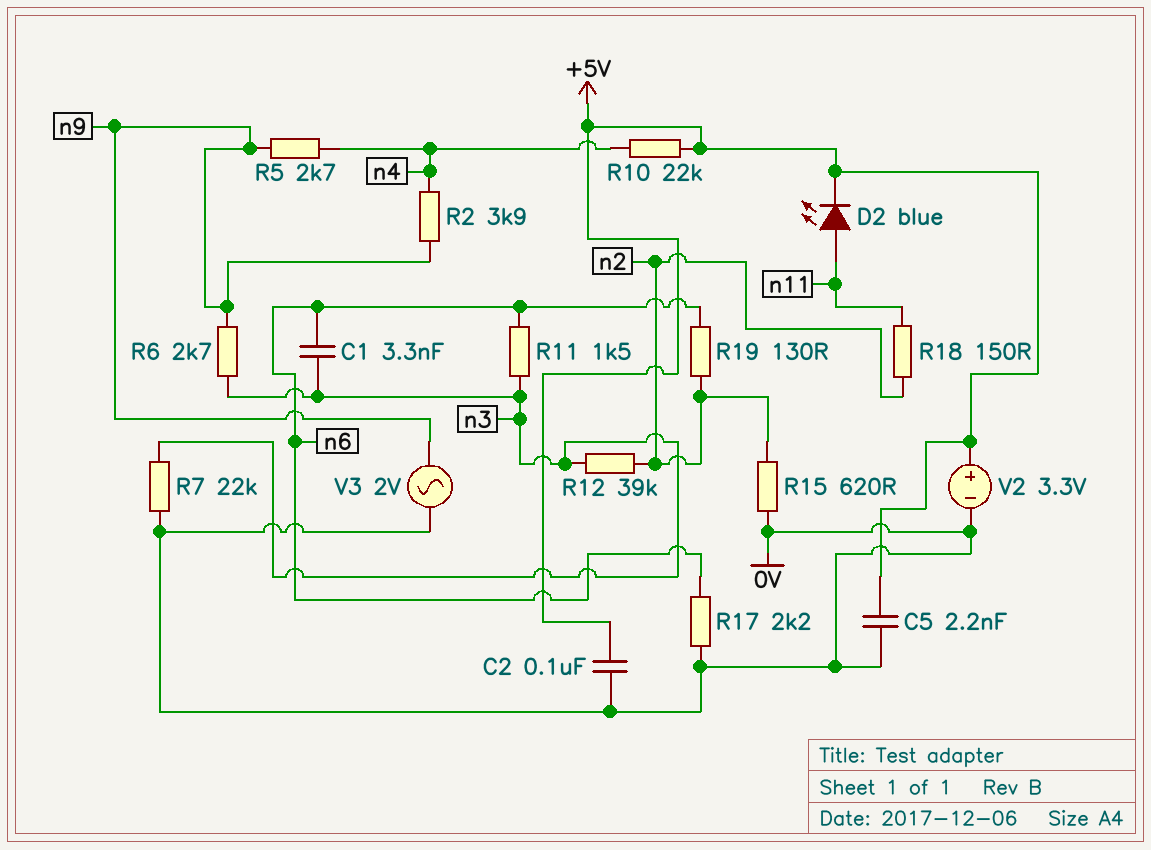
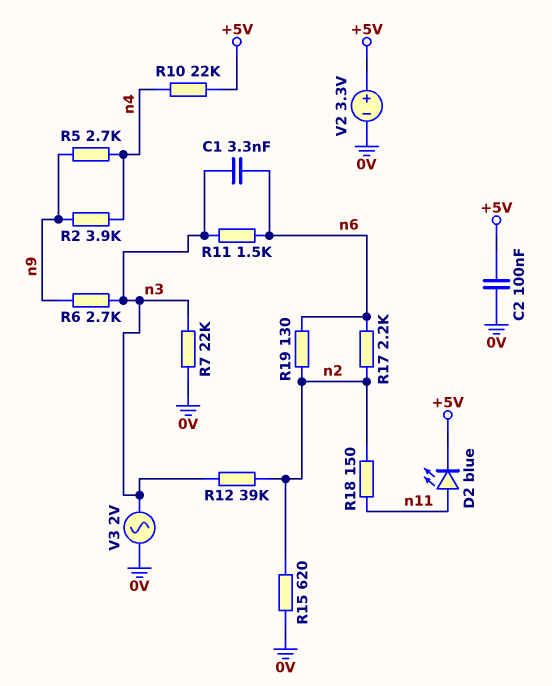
C5: 2.2nF (+5V, 0V) -> none
R17: 2.2k (0V, n6) -> 2.2k (n2, n6)
V3: AC 2V (0V, n9) -> AC 2V (0V, n3)

